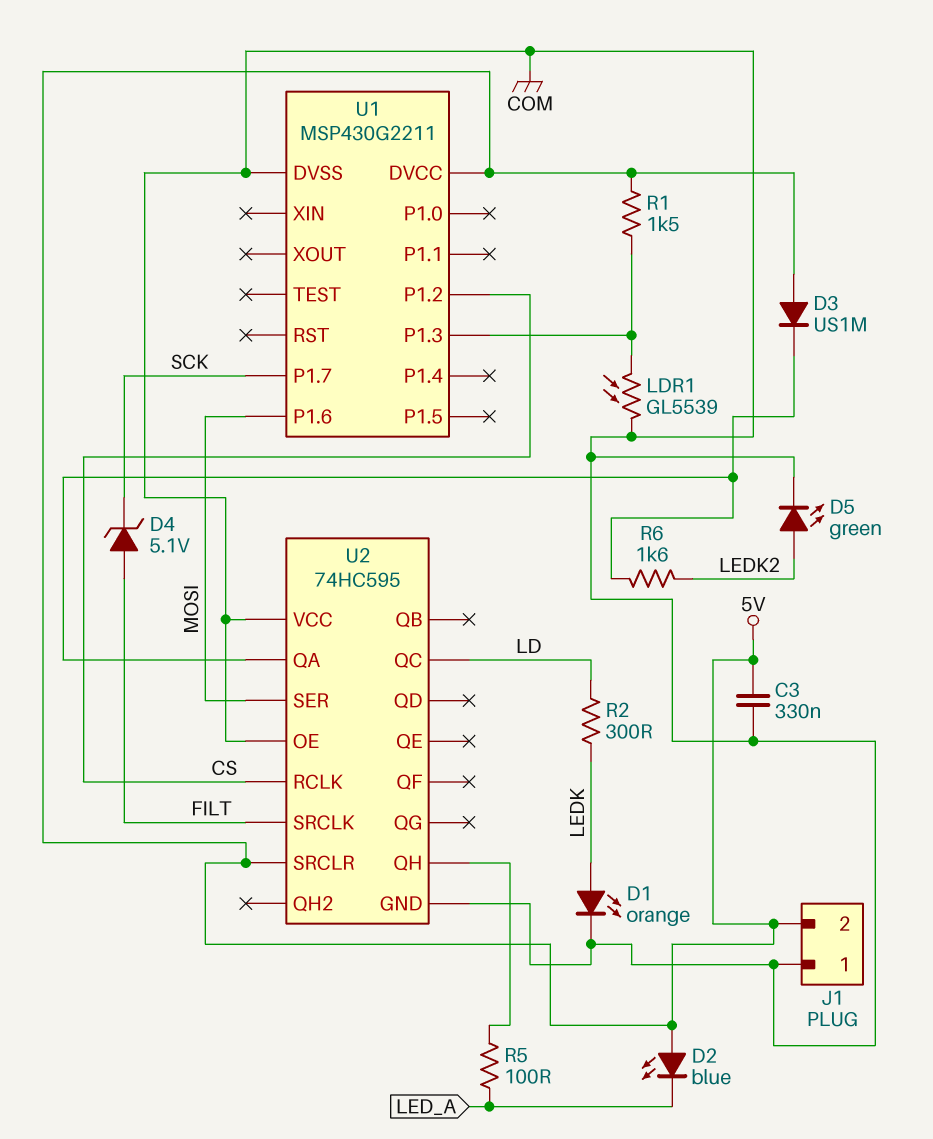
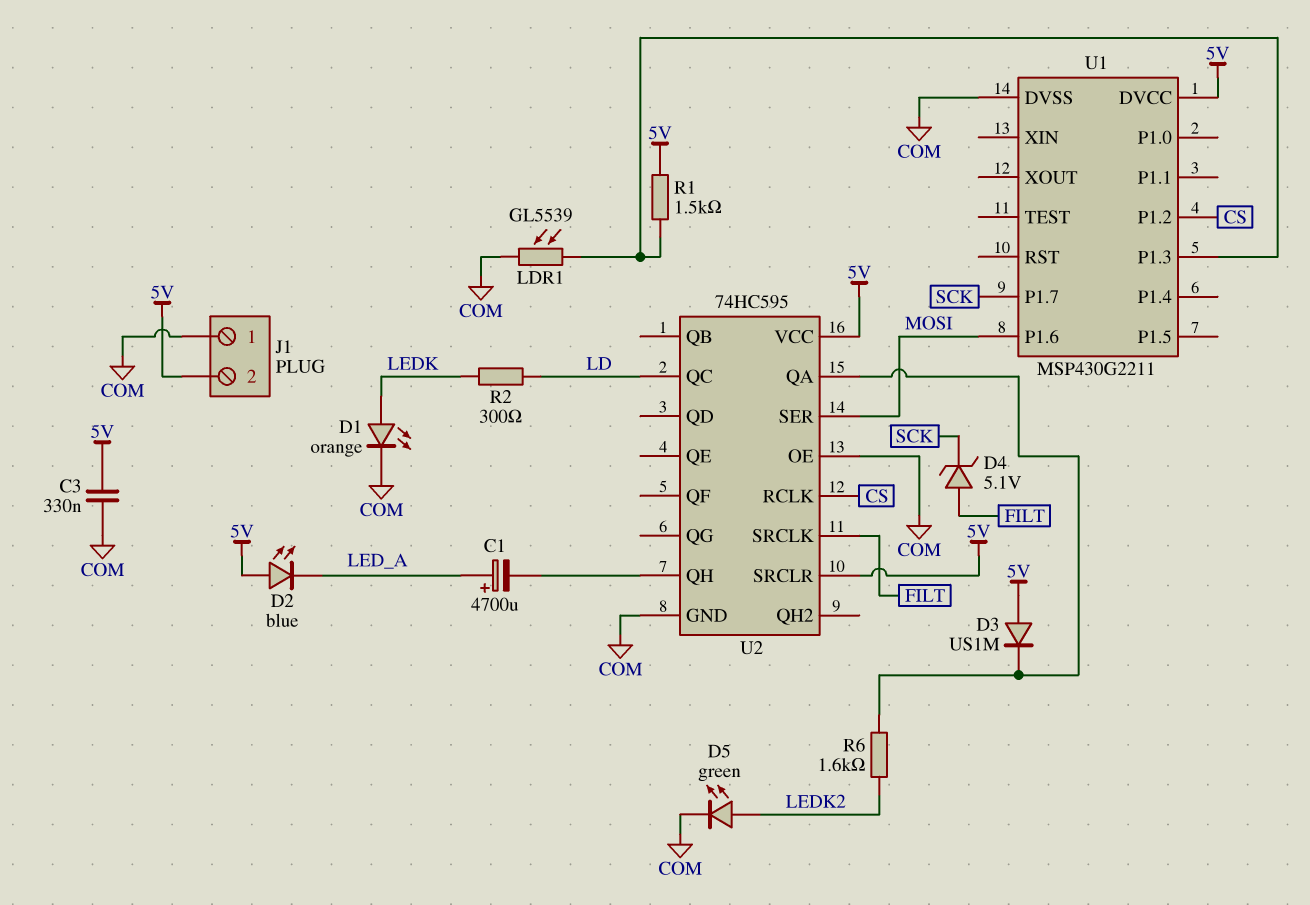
C1: none -> 4700uF (plus LED_A, minus U2/QH)
R5: 100 (LED_A, U2/QH) -> none
U2 pin VCC: COM -> 5V

